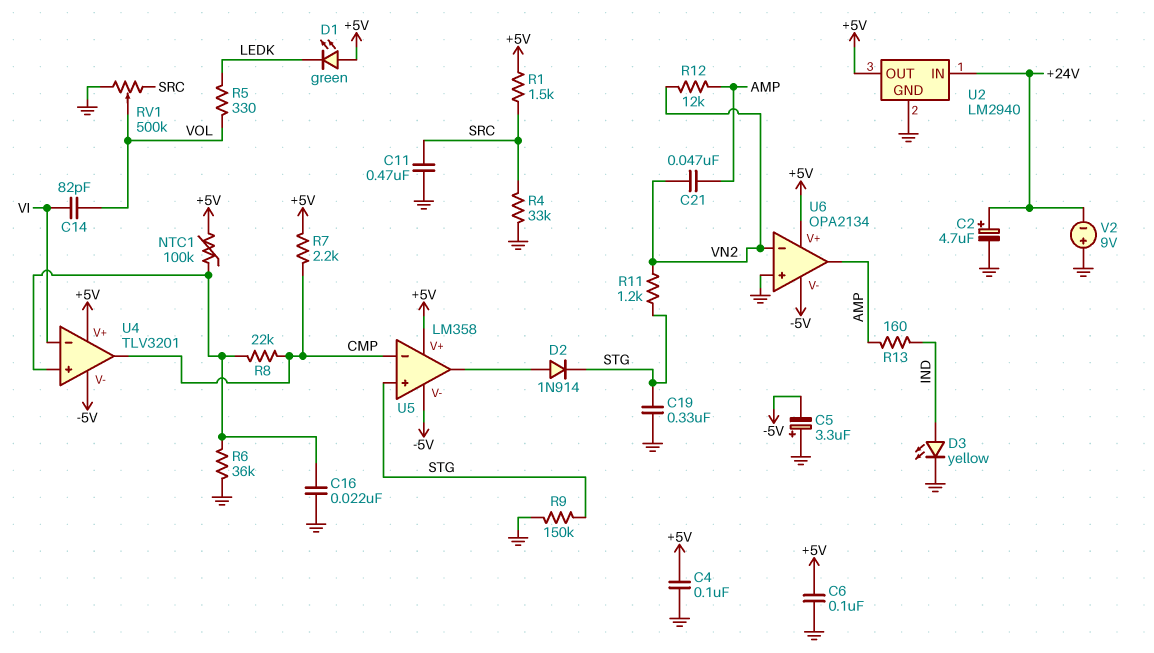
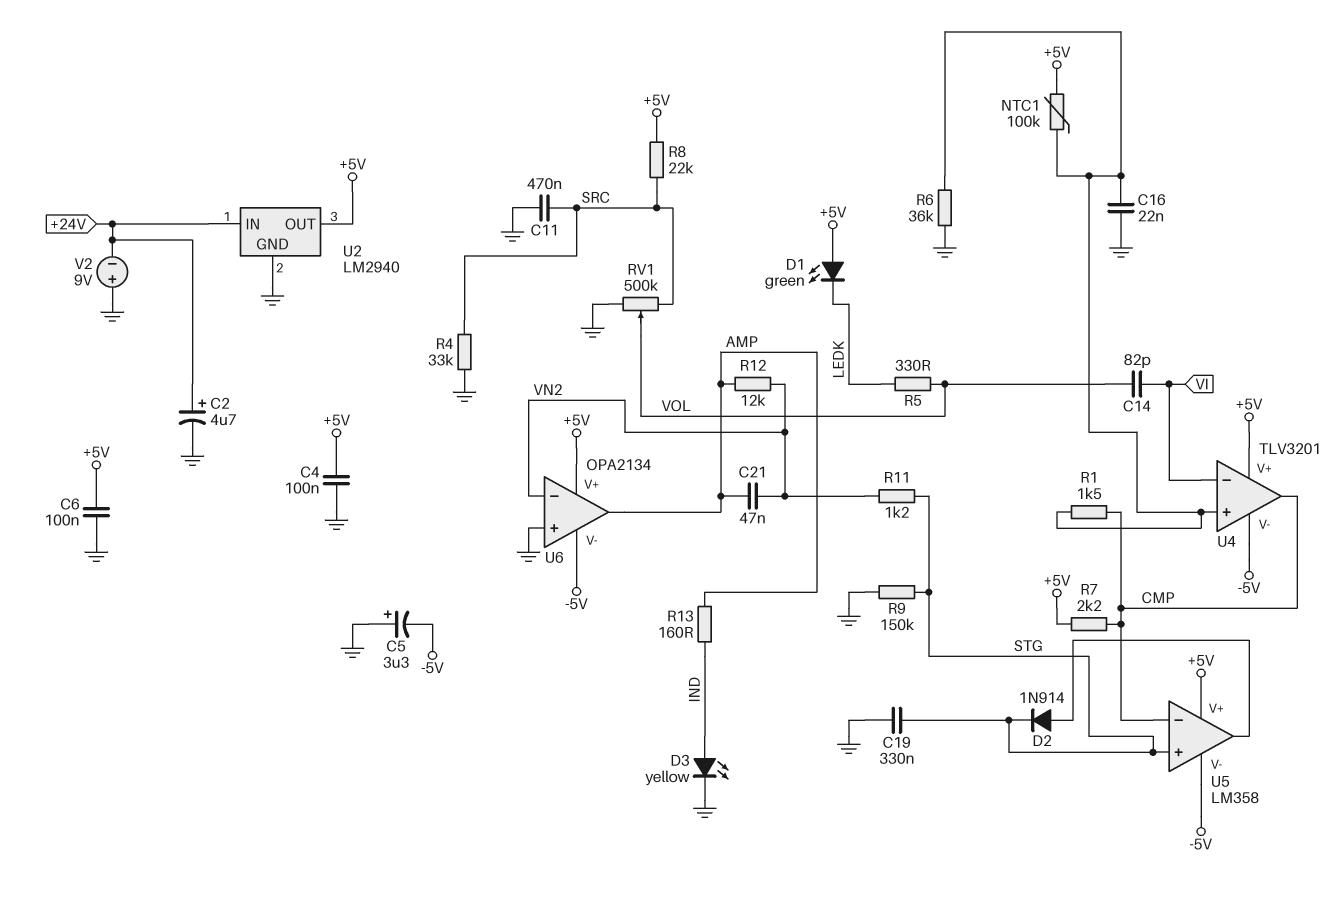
R1: 1.5k (+5V, SRC) -> 1.5k (CMP, U4/in+)
R8: 22k (CMP, U4/in+) -> 22k (+5V, SRC)

